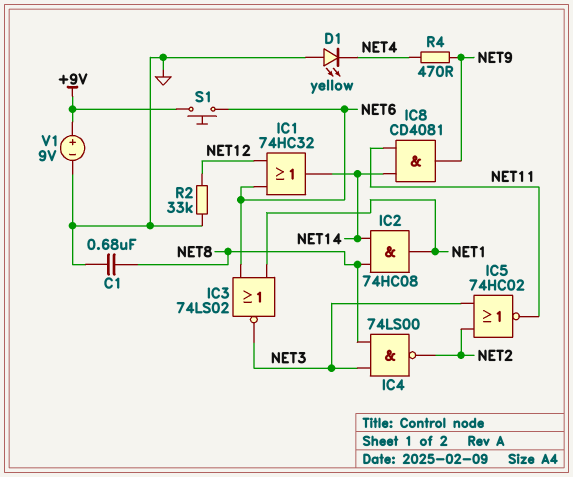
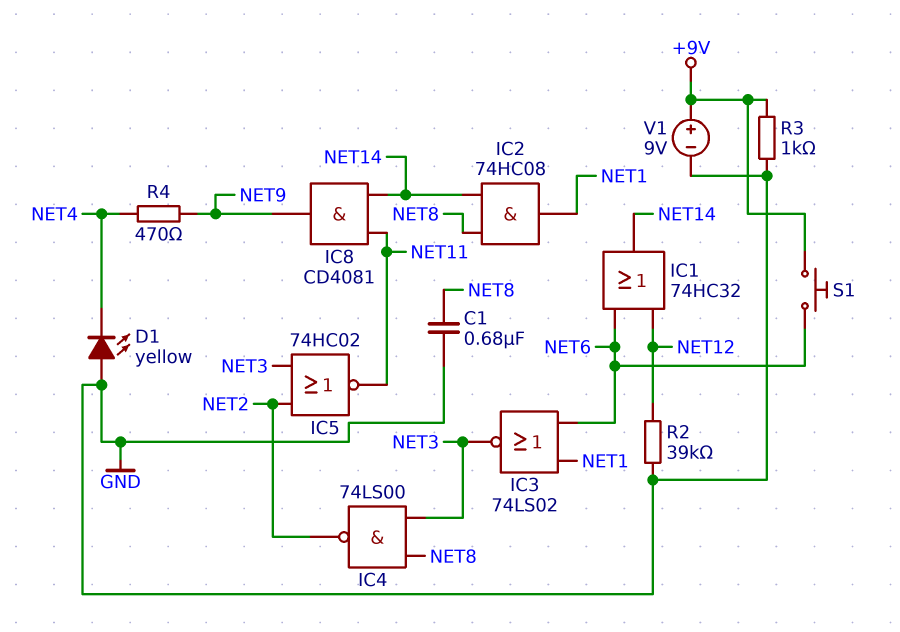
R2: 33k (GND, NET12) -> 39k (GND, NET12)
R3: none -> 1k (+9V, GND)

